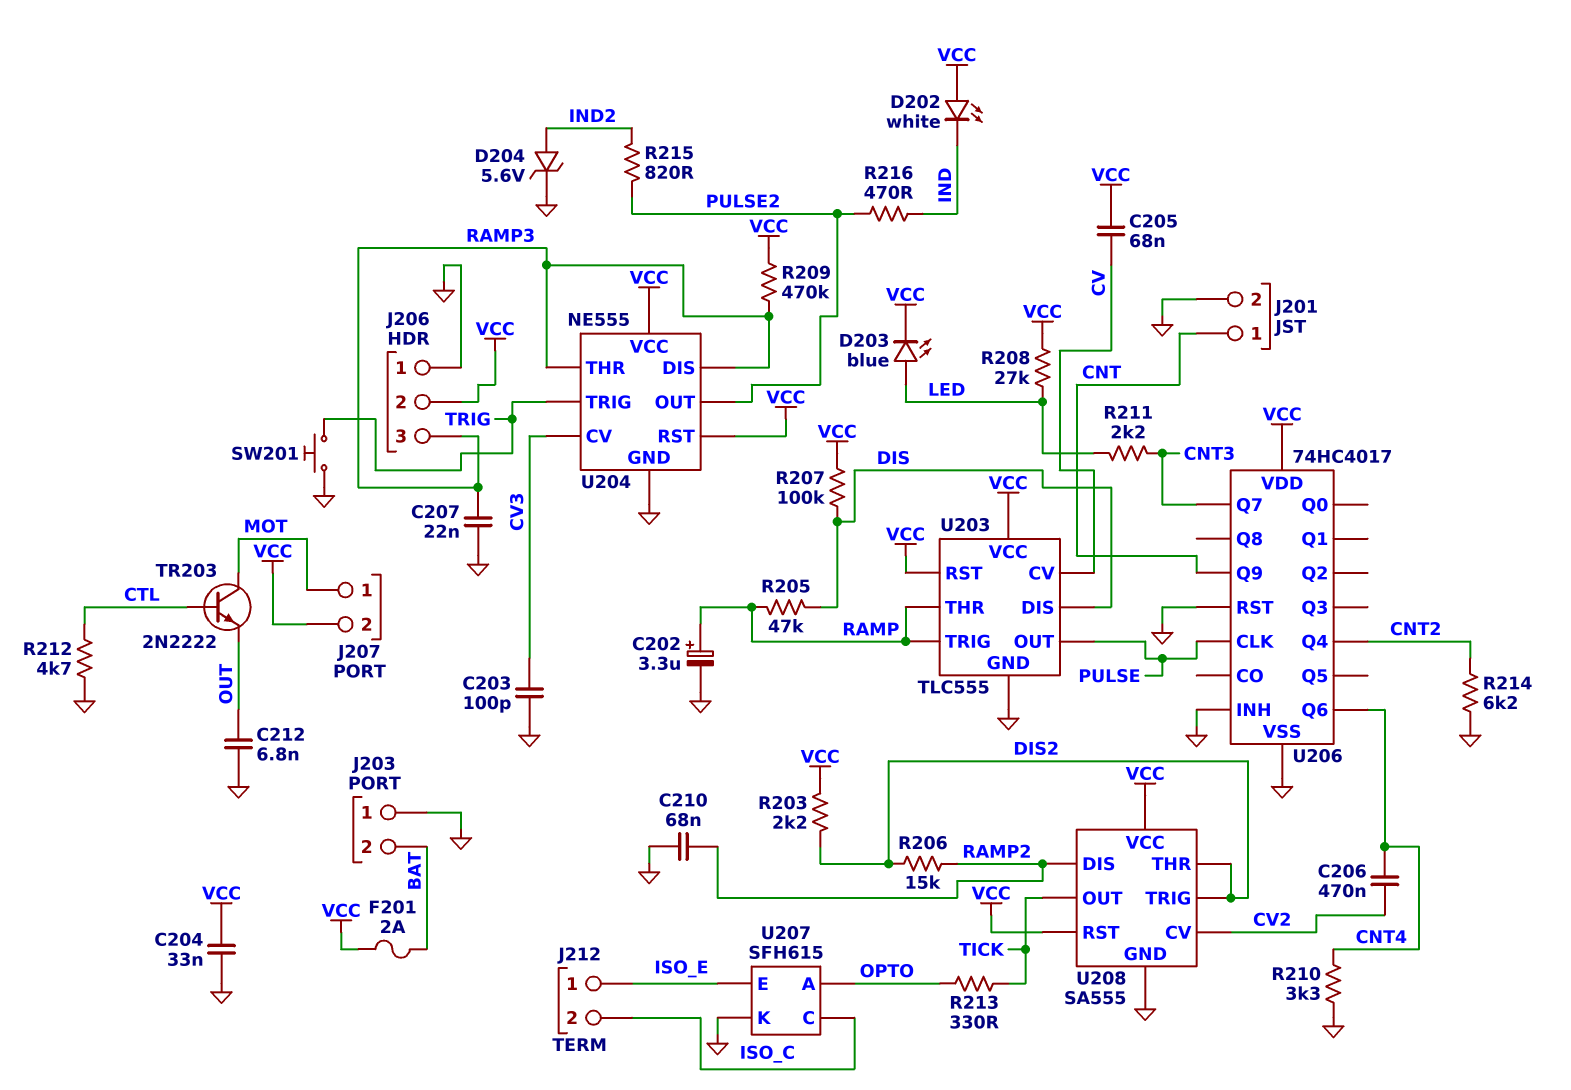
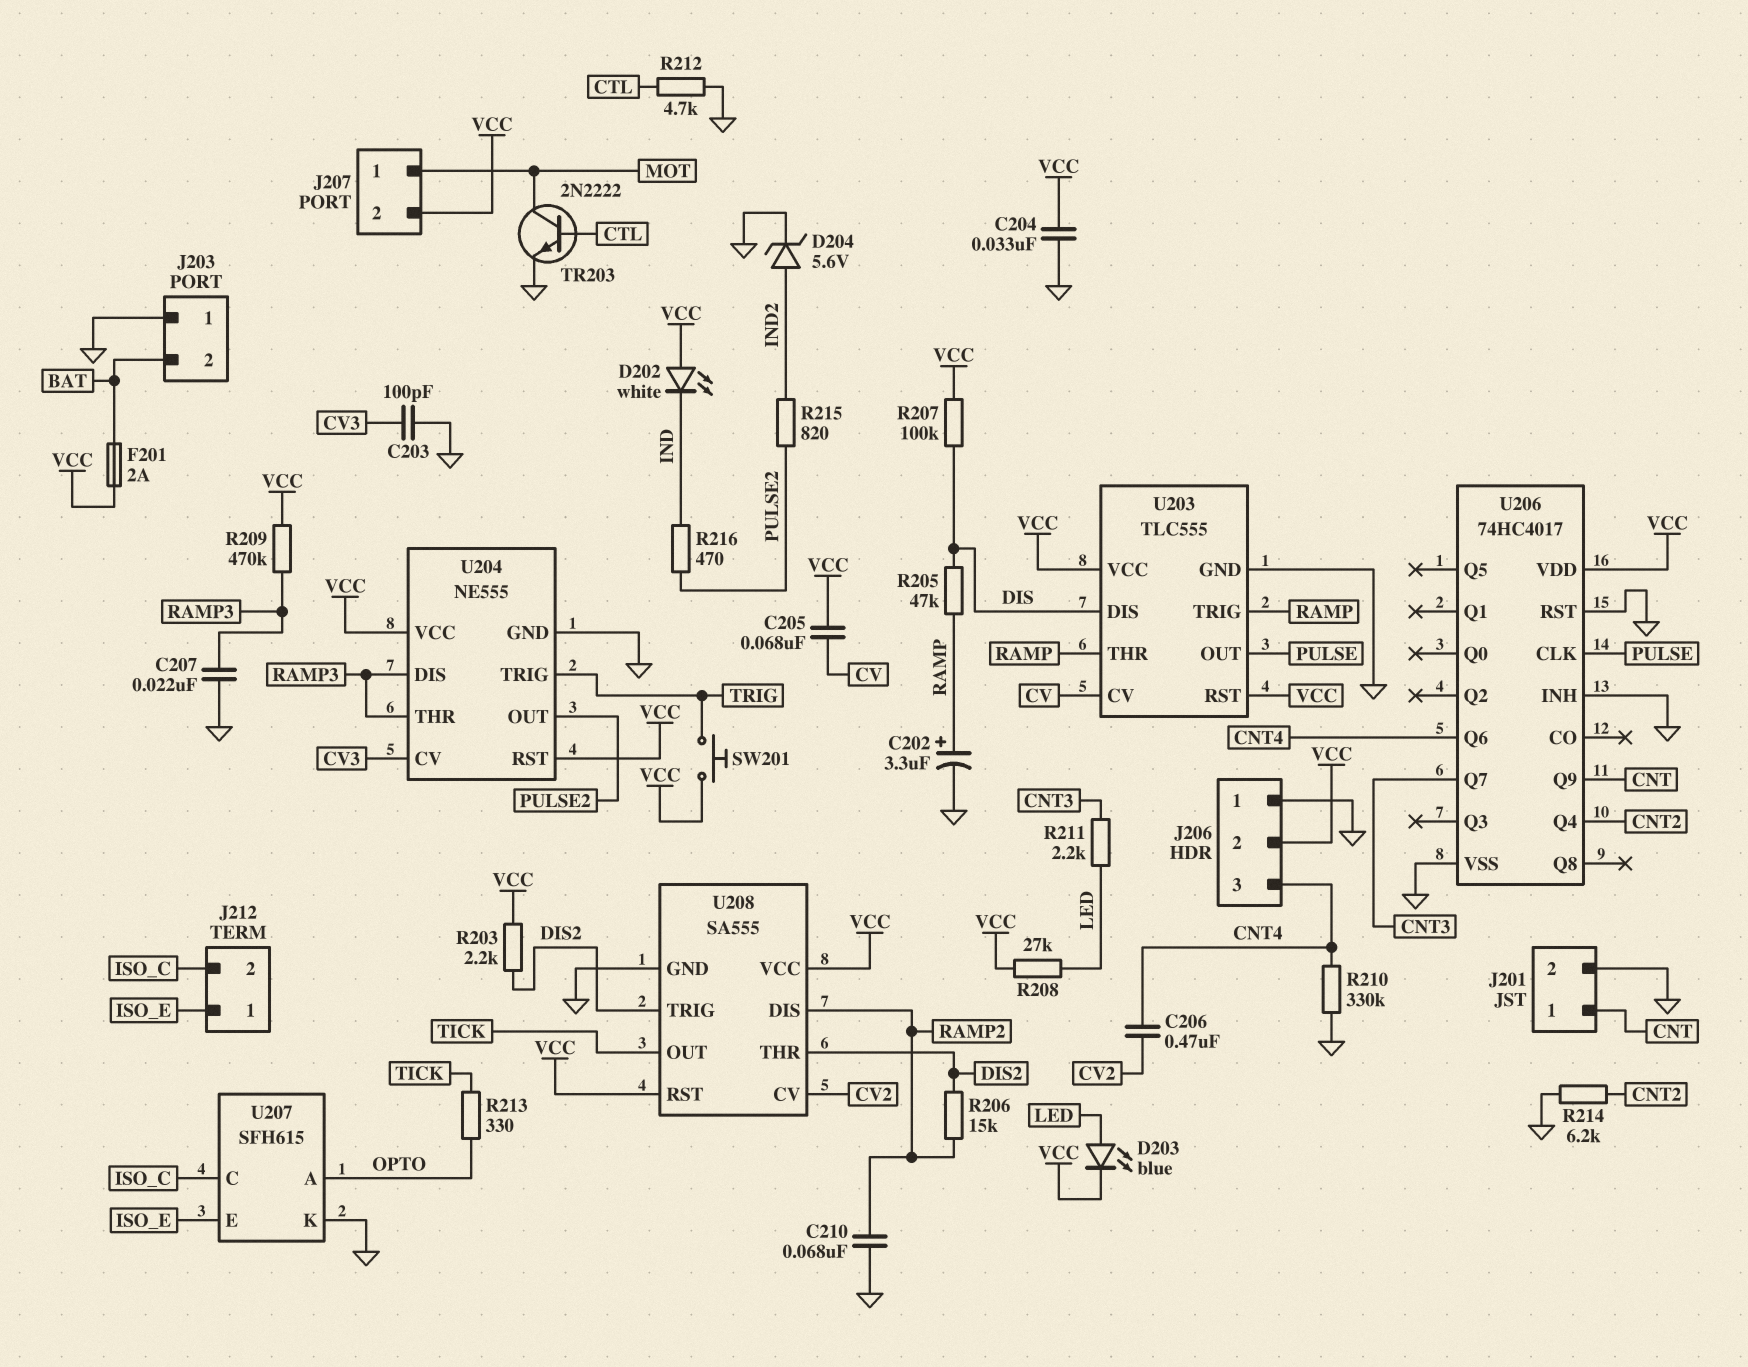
C212: 6.8nF (GND, OUT) -> none
J206 pin 3: RAMP3 -> CNT4
R210: 3.3k (CNT4, GND) -> 330k (CNT4, GND)
SW201: button (GND, TRIG) -> button (TRIG, VCC)
TR203: NPN 2N2222 (B CTL, C MOT, E OUT) -> NPN 2N2222 (B CTL, C MOT, E GND)

